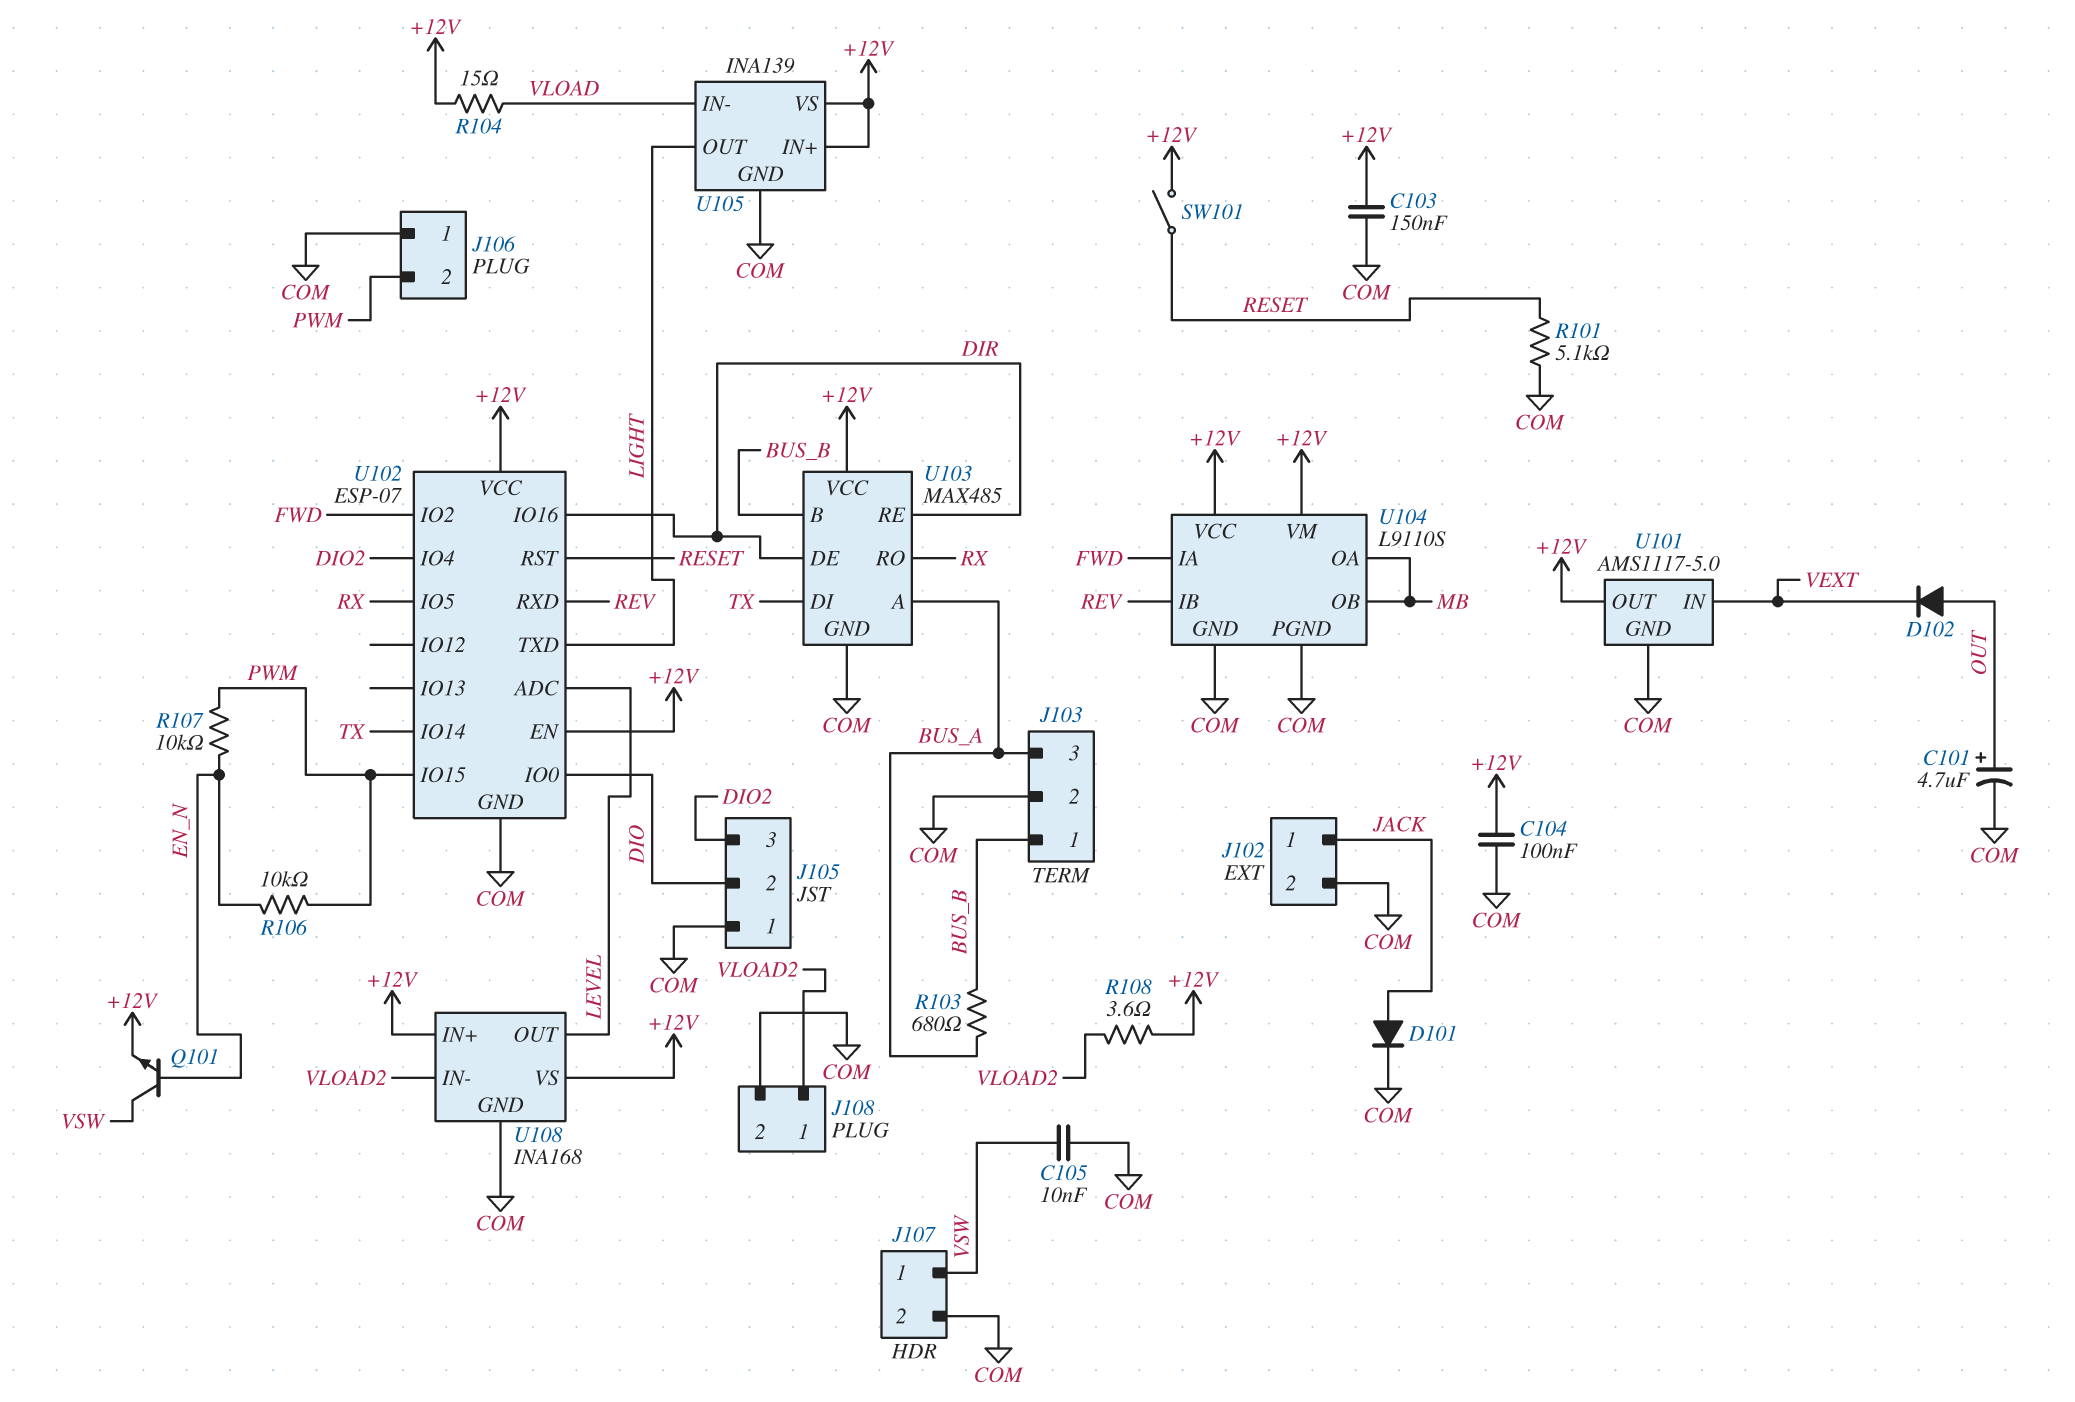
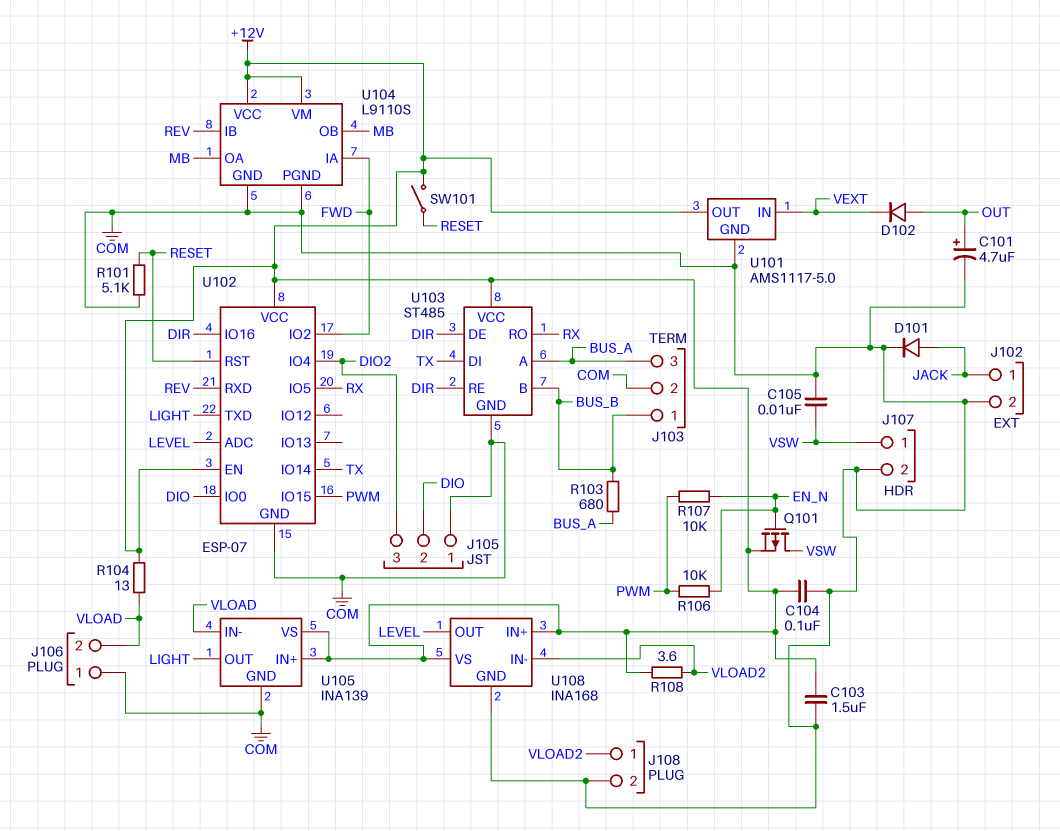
C103: 150nF (+12V, COM) -> 1.5uF (+12V, COM)
J106 pin 2: PWM -> VLOAD
Q101: NPN (B EN_N, C VSW, E +12V) -> PMOS (G EN_N, D VSW, S +12V)
R104: 15 (+12V, VLOAD) -> 13 (+12V, VLOAD)
U103: MAX485 -> ST485

